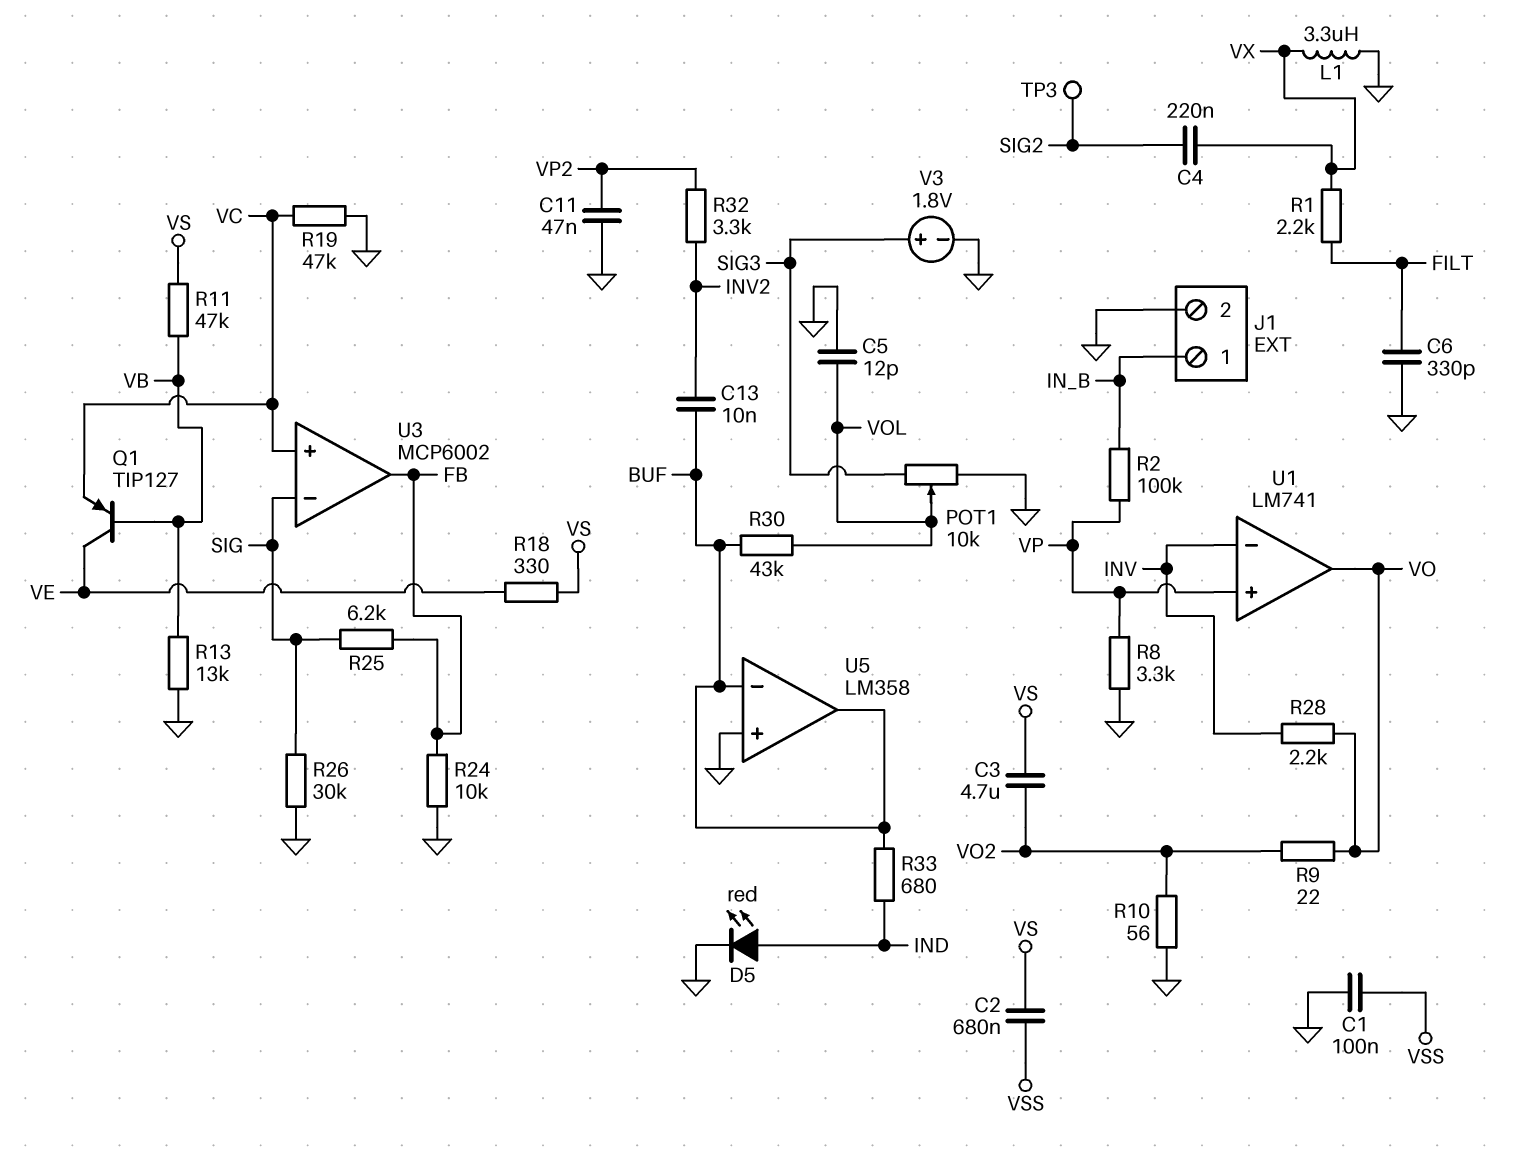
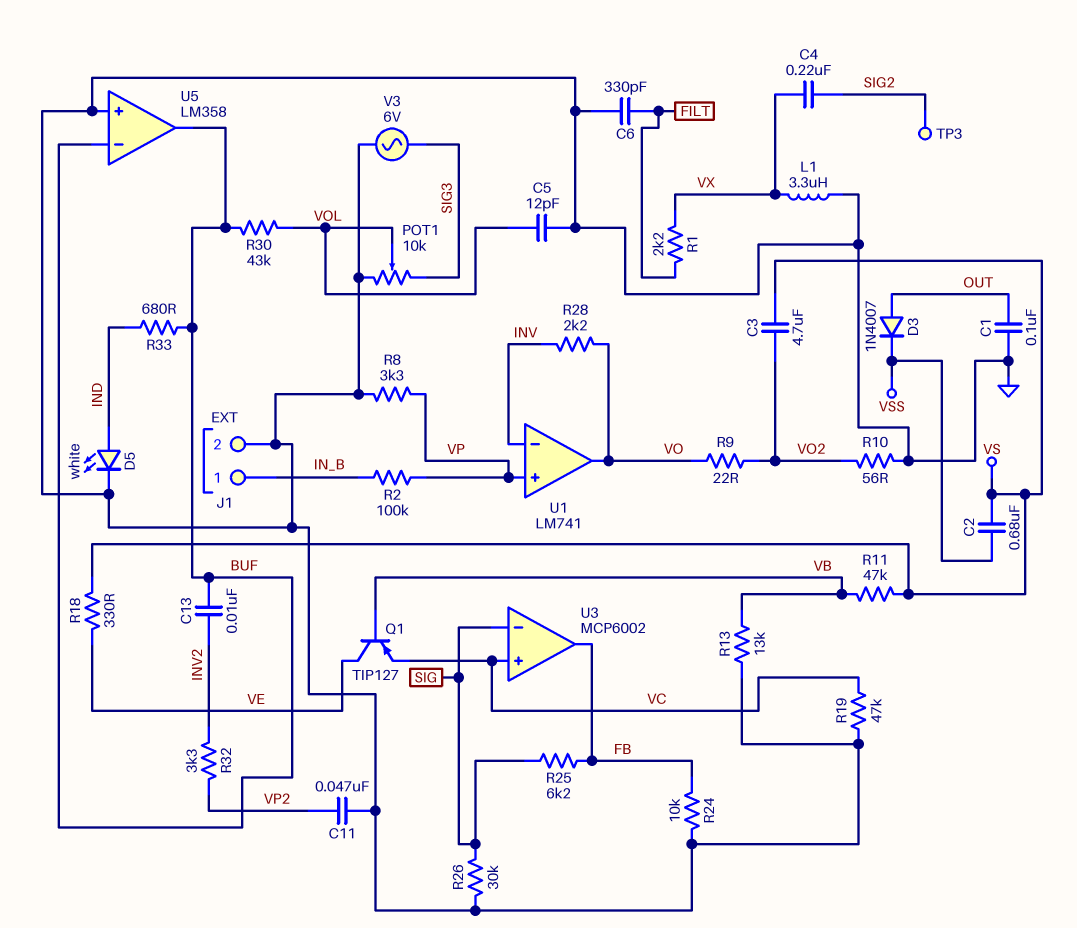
C1: 100nF (GND, VSS) -> 100nF (GND, OUT)
D3: none -> diode 1N4007 (A OUT, K VSS)
D5: LED red (A IND, K GND) -> LED white (A IND, K GND)
V3: 1.8V (plus SIG3, minus GND) -> AC 6V (GND, SIG3)

